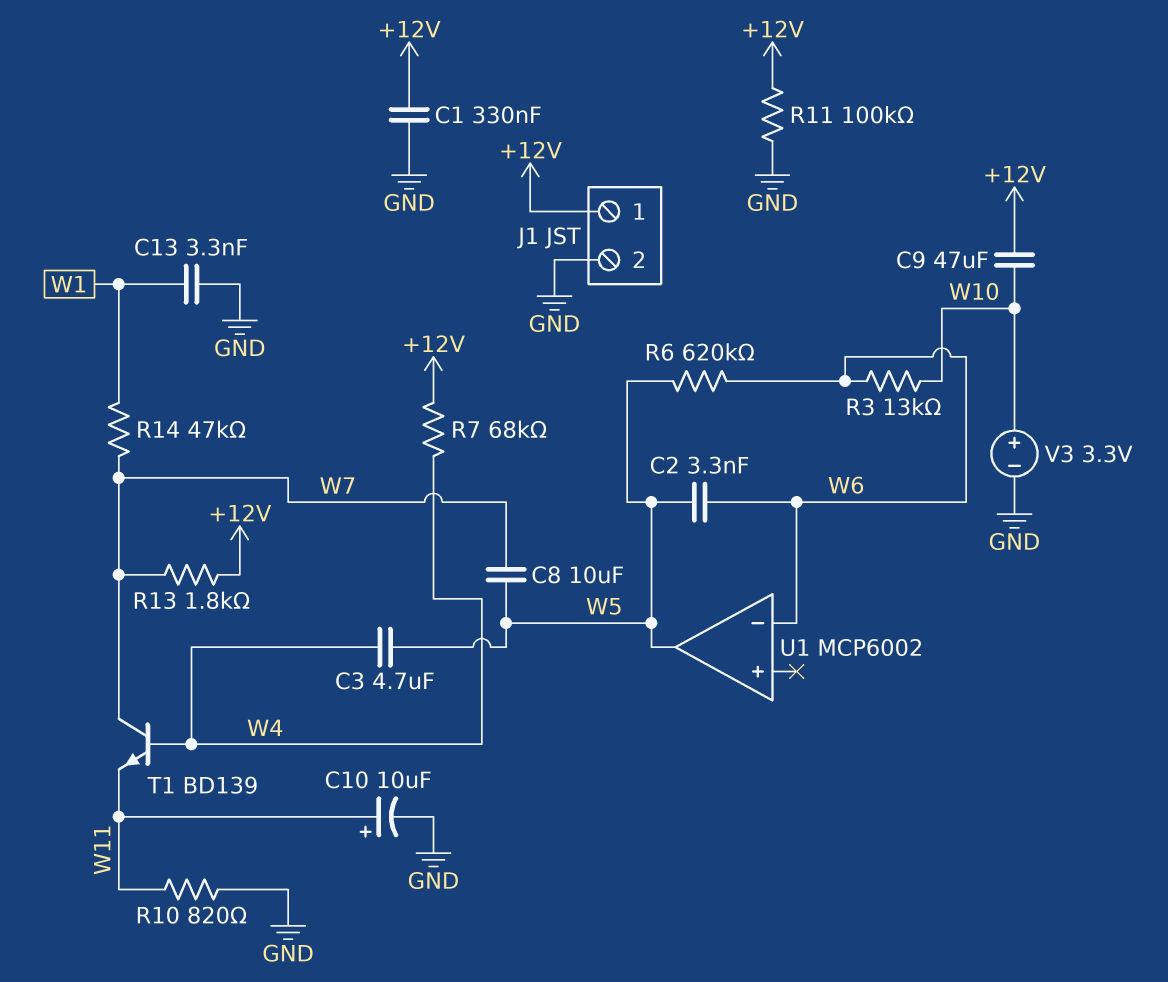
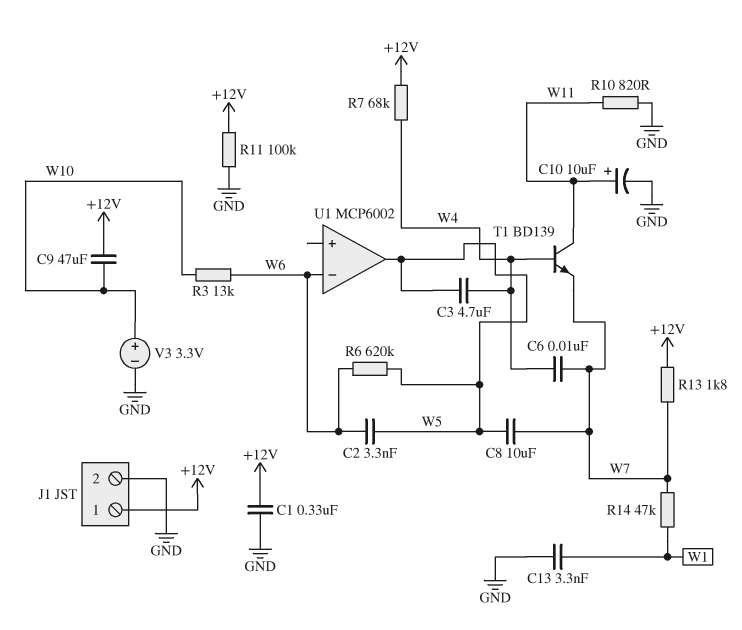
C6: none -> 10nF (W4, W7)
T1: NPN BD139 (B W4, C W7, E W11) -> NPN BD139 (B W4, C W11, E W7)

